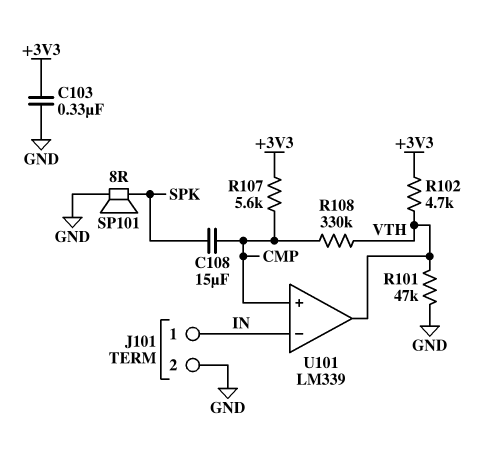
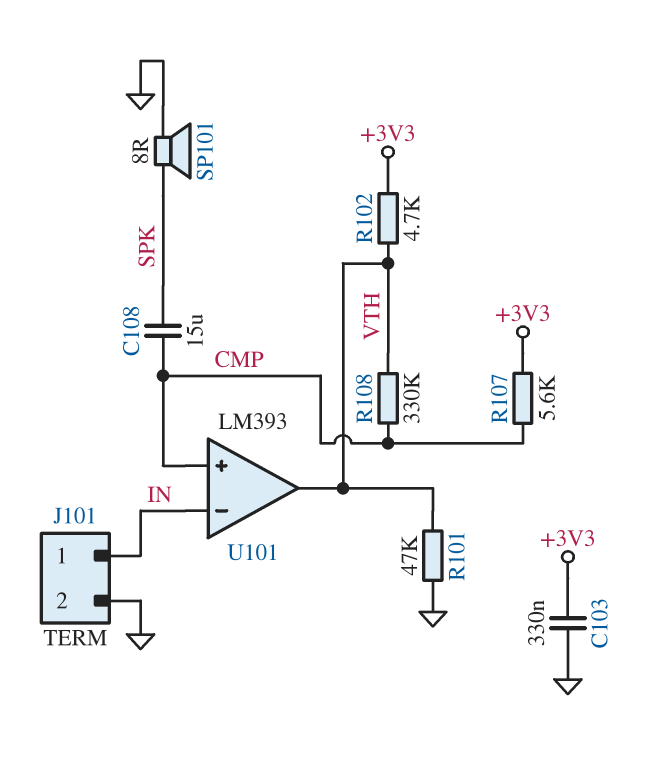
U101: LM339 -> LM393

